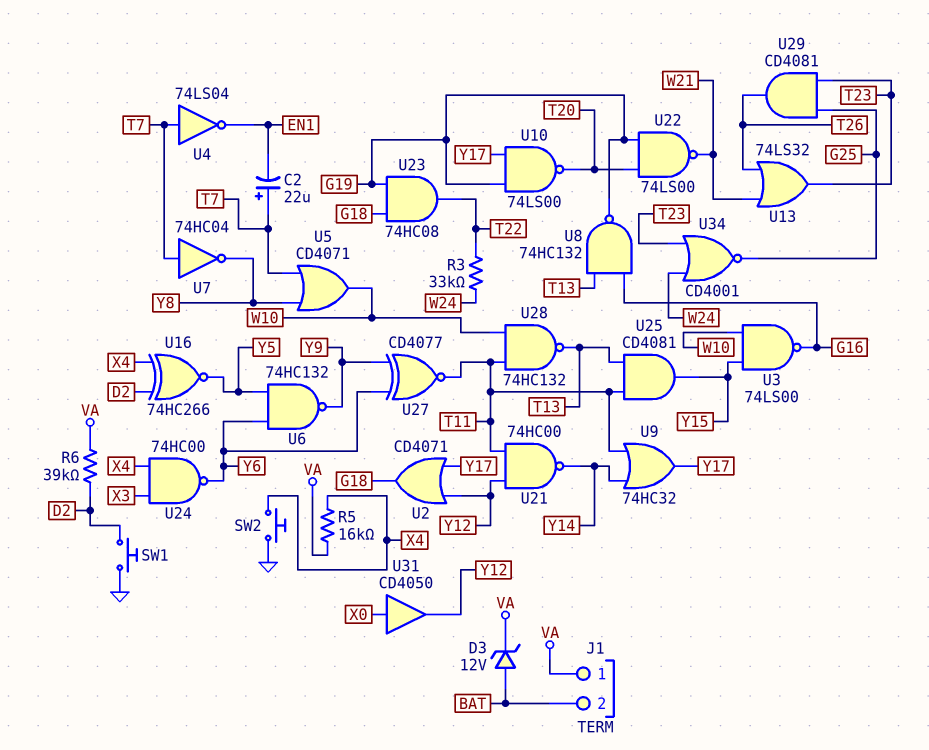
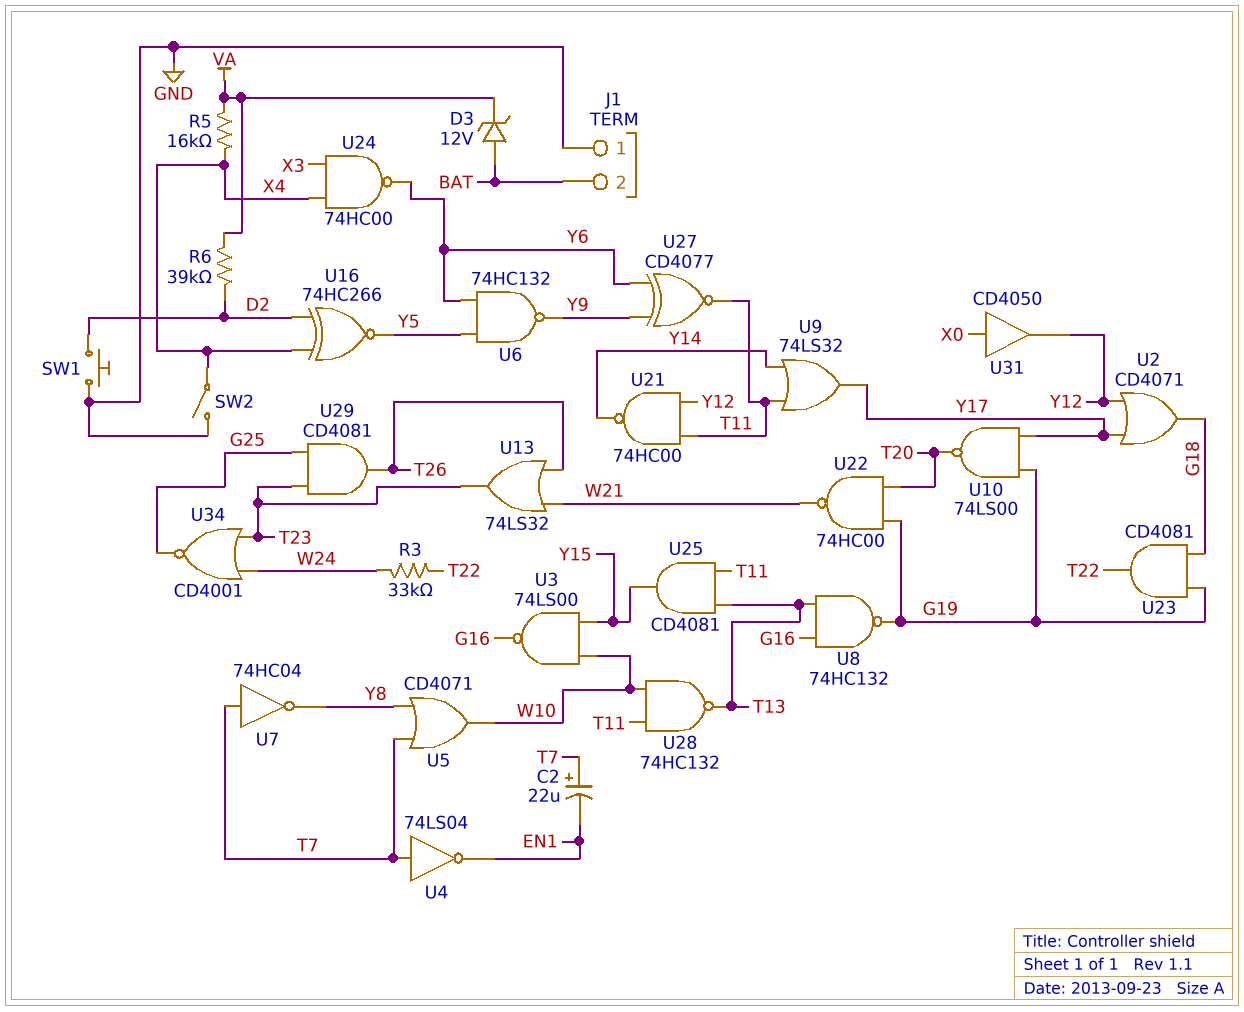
J1 pin 1: VA -> GND
SW2: button (GND, X4) -> switch (GND, X4)
U9: OR 74HC32 (in T11, in Y14, out Y17) -> OR 74LS32 (in T11, in Y14, out Y17)
U22: NAND 74LS00 (in G19, in T20, out W21) -> NAND 74HC00 (in G19, in T20, out W21)
U23: AND 74HC08 (in G18, in G19, out T22) -> AND CD4081 (in G18, in G19, out T22)

